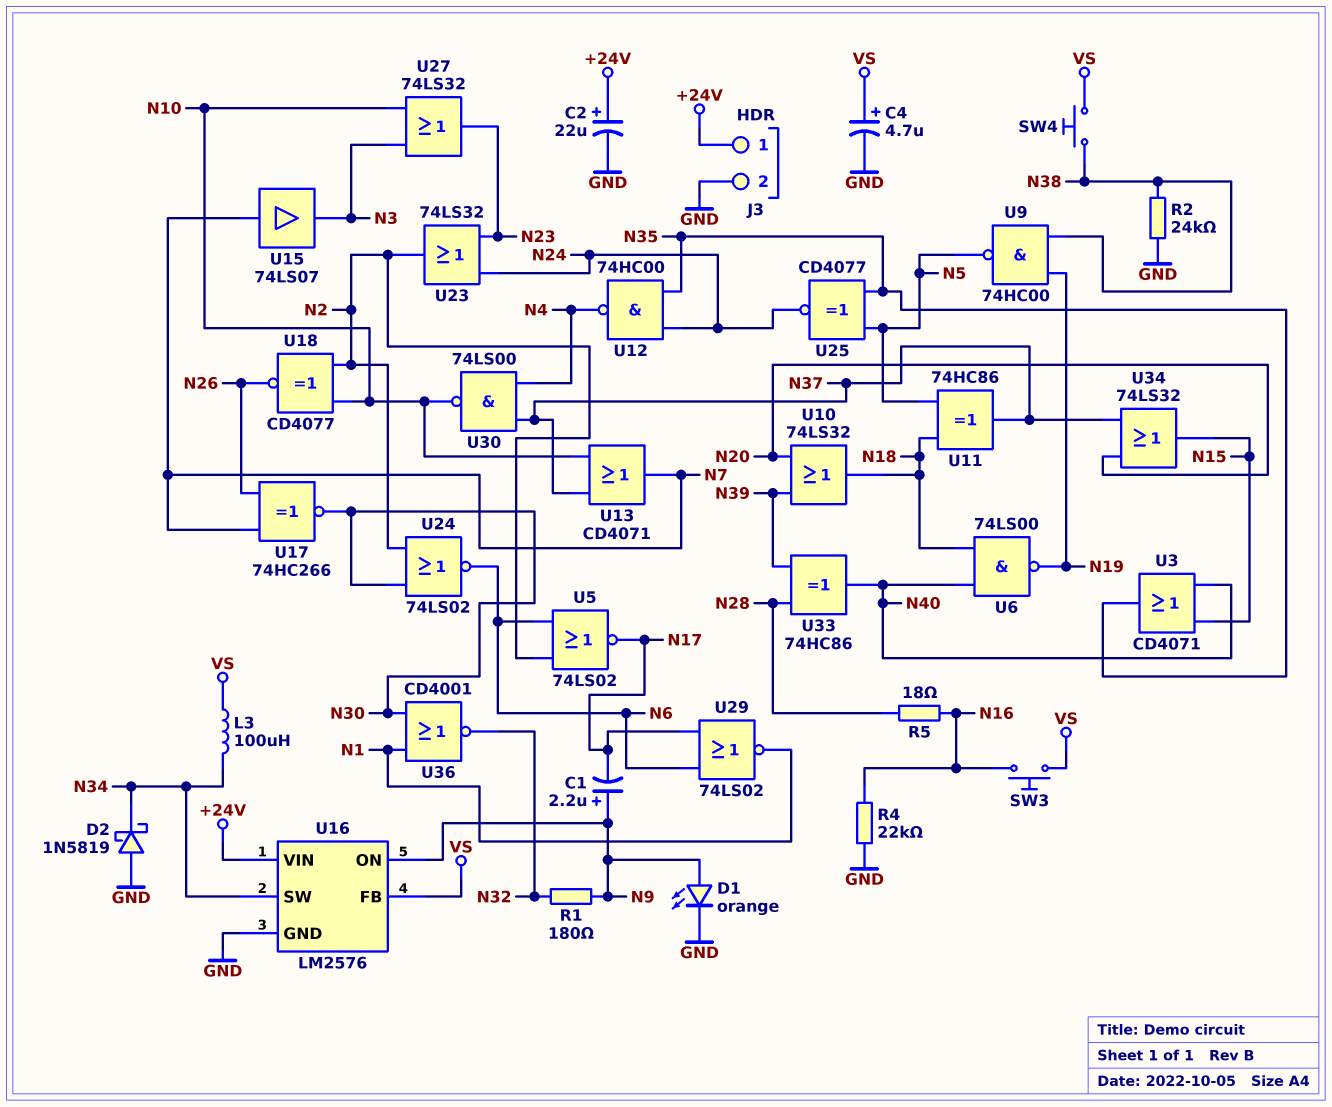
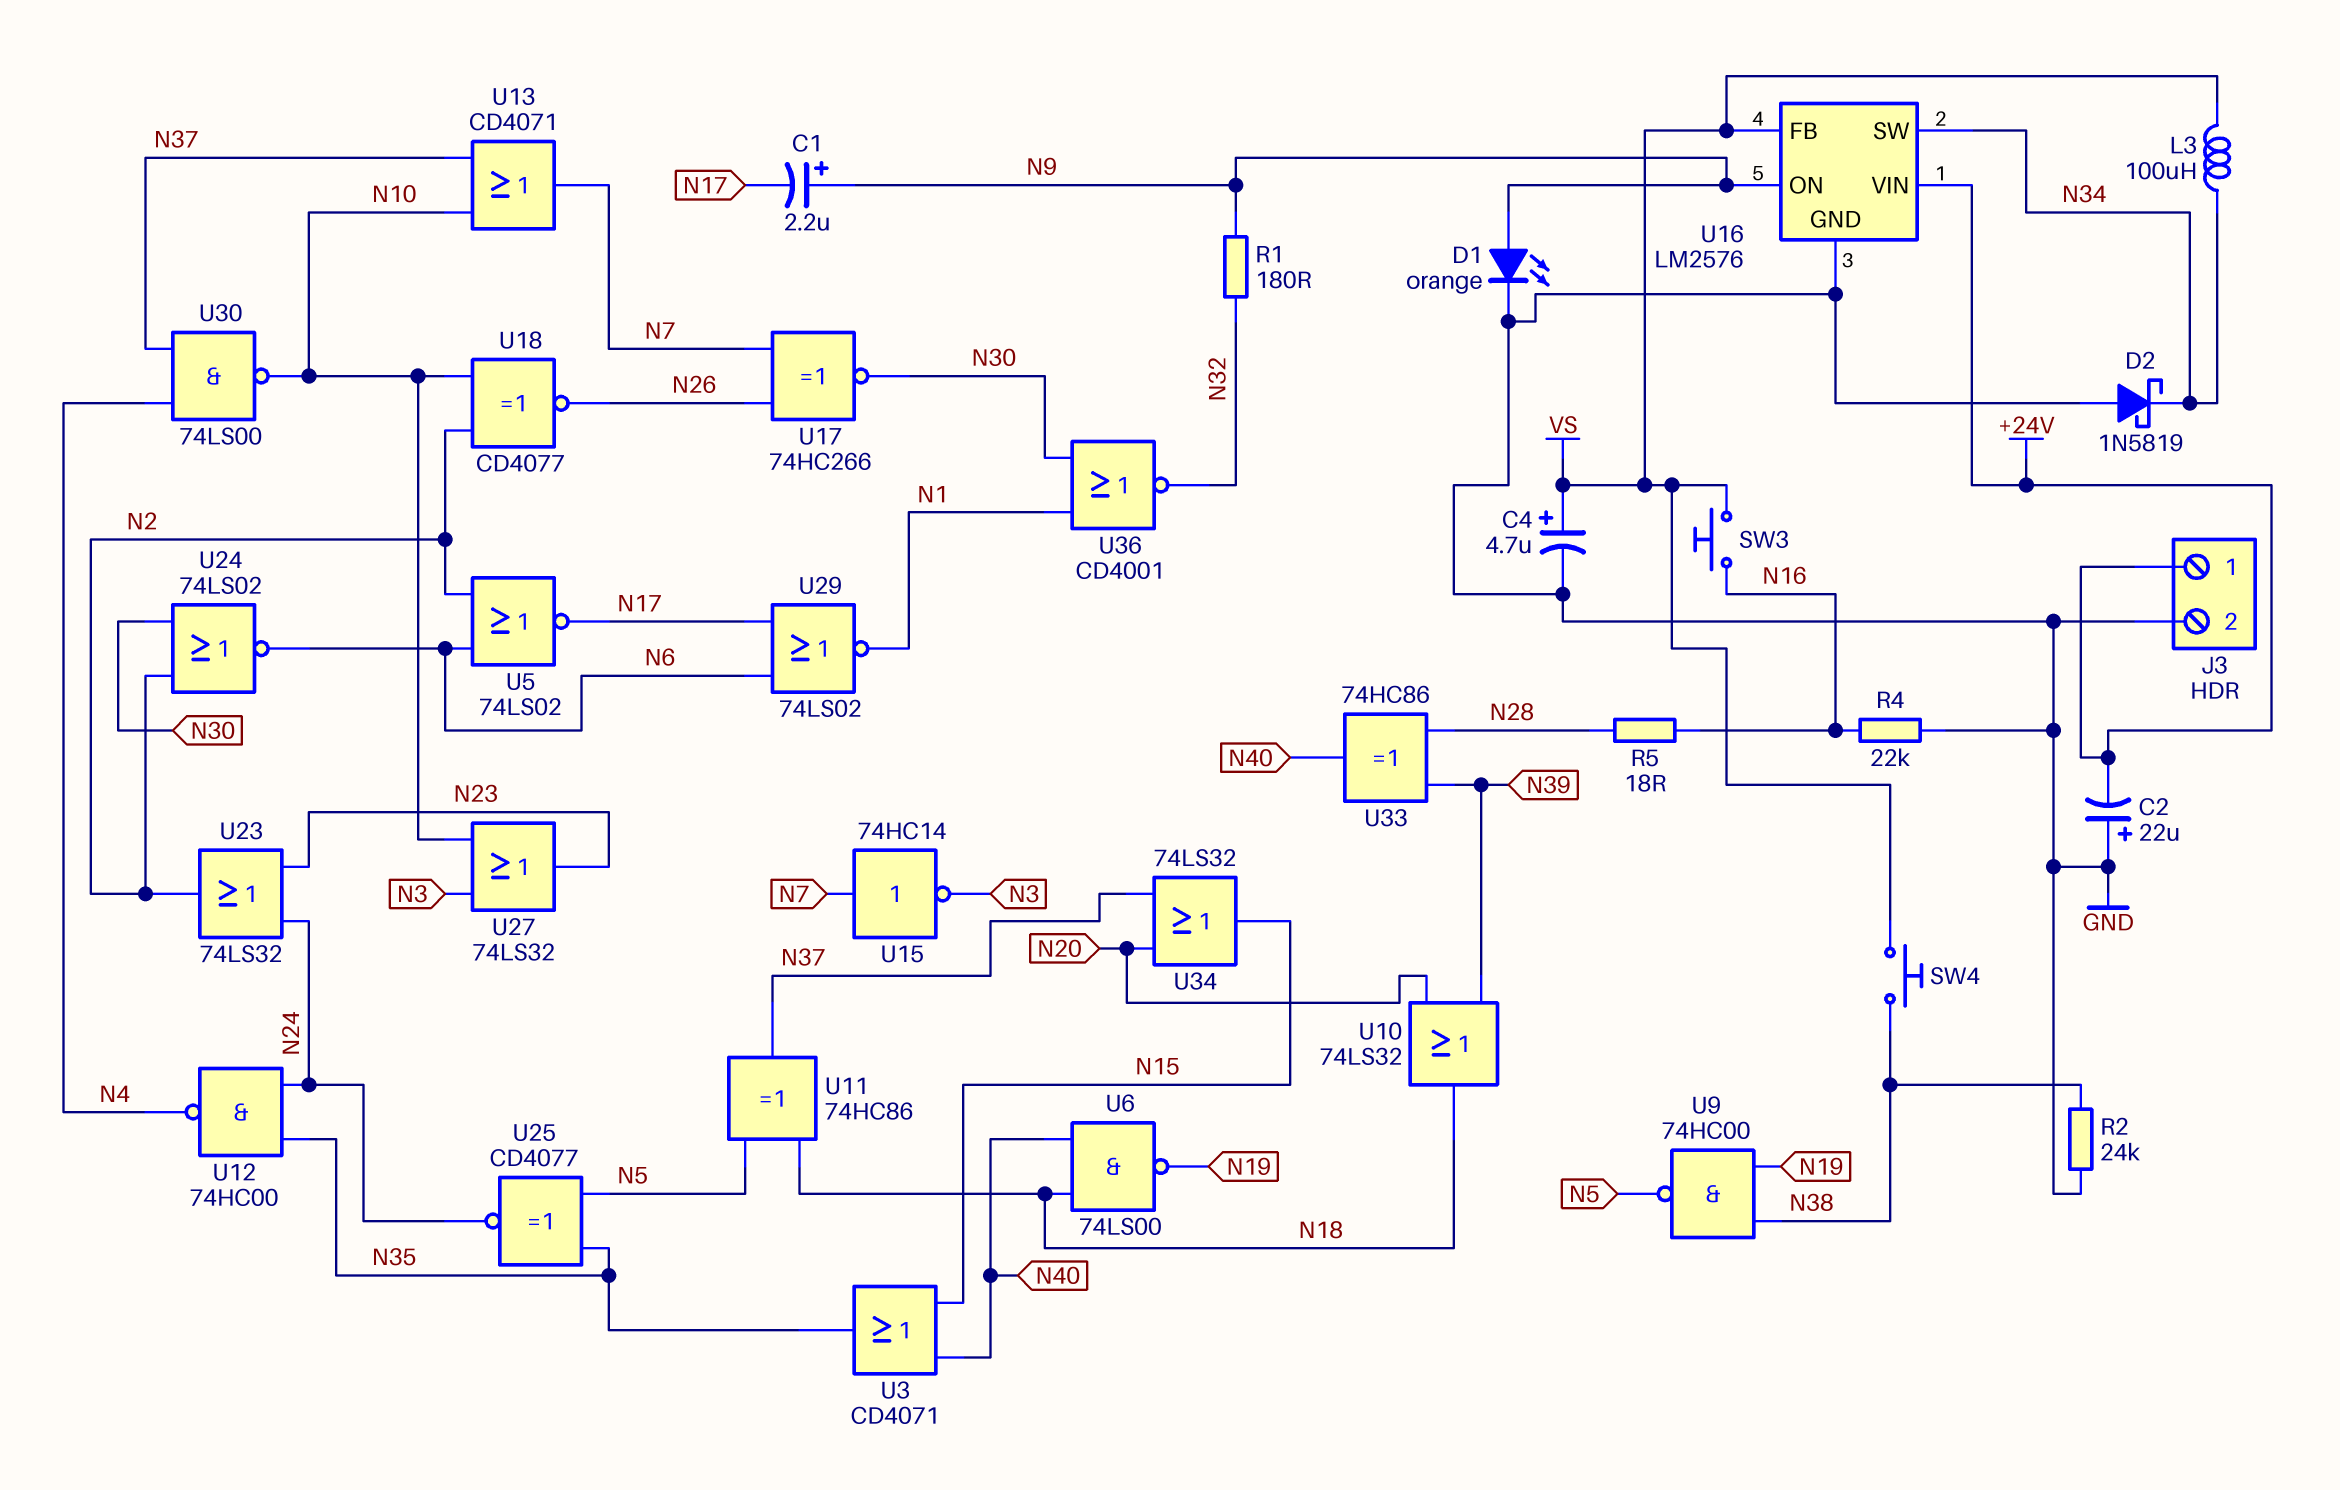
C2: 22uF (plus +24V, minus GND) -> 22uF (plus GND, minus +24V)
U15: buffer 74LS07 (in N7, out N3) -> NOT 74HC14 (in N7, out N3)

